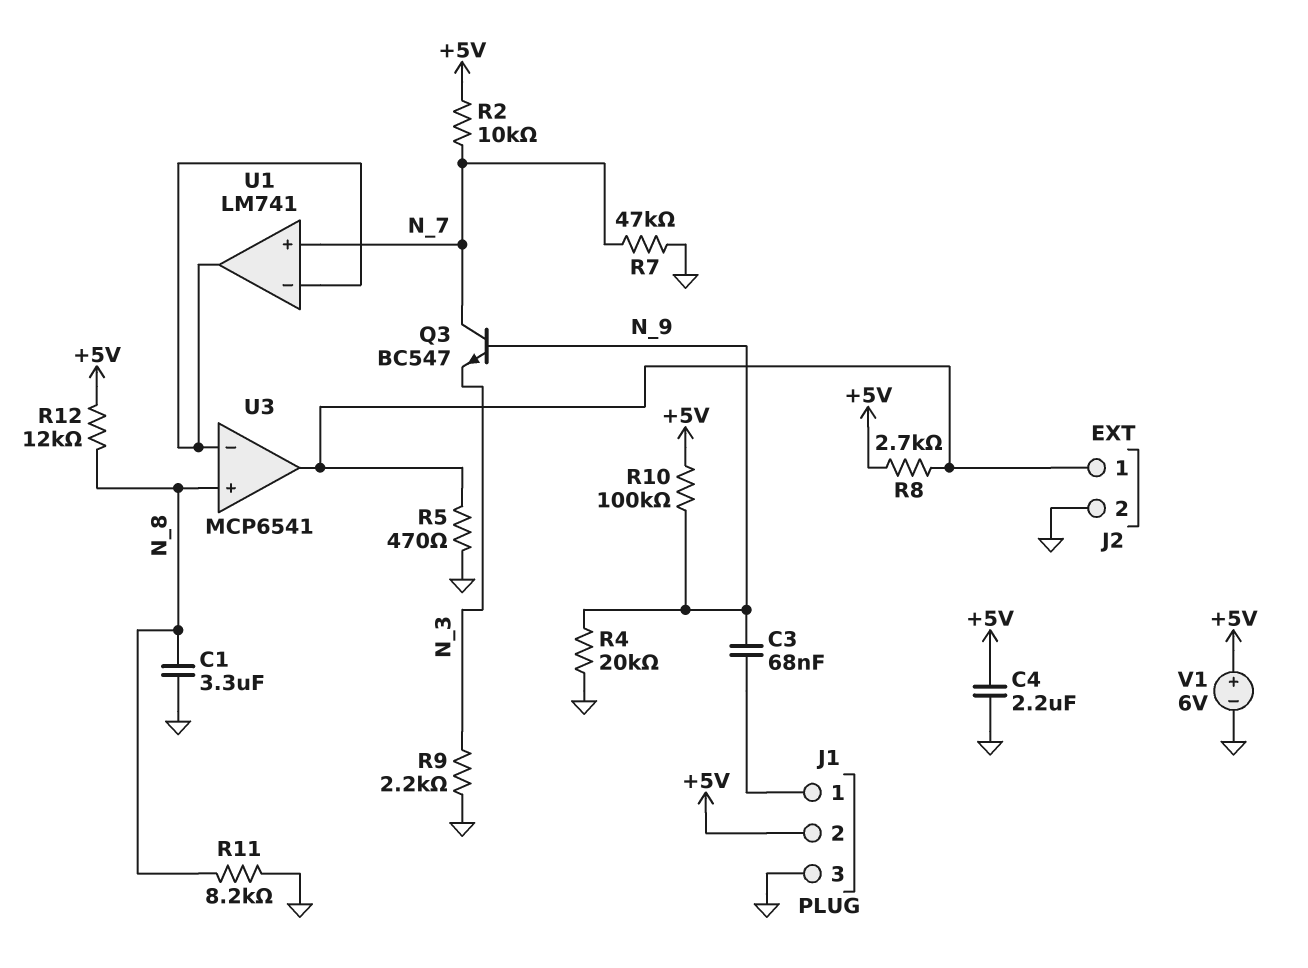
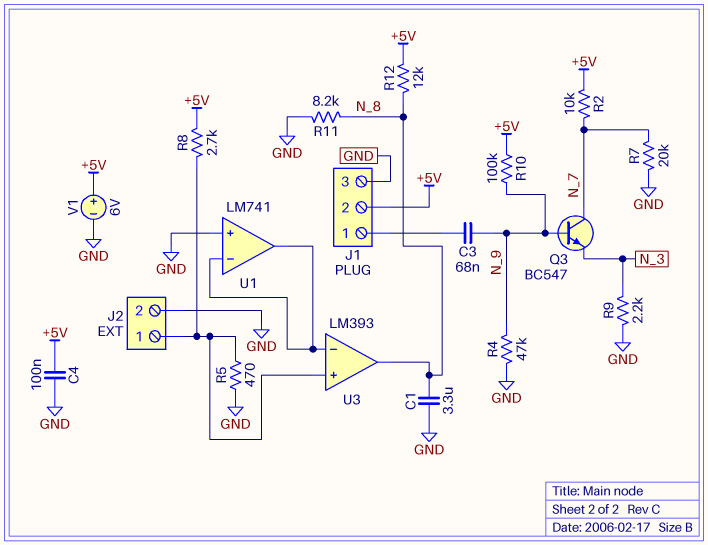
C4: 2.2uF (+5V, GND) -> 100nF (+5V, GND)
R4: 20k (GND, N_9) -> 47k (GND, N_9)
R7: 47k (GND, N_7) -> 20k (GND, N_7)
U1 pin in+: N_7 -> GND
U3: MCP6541 -> LM393
U3 pin in+: N_8 -> J2/1
U3 pin out: J2/1 -> N_8

